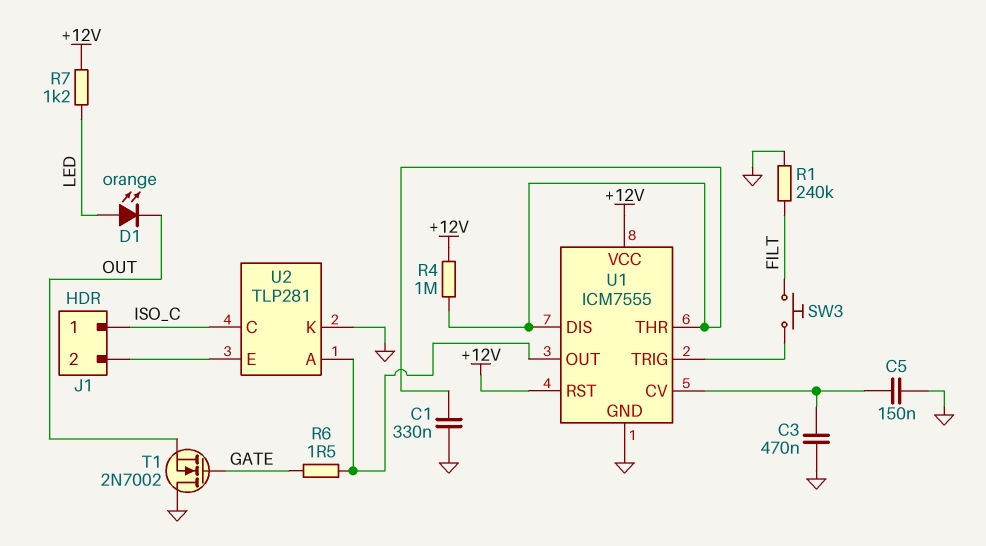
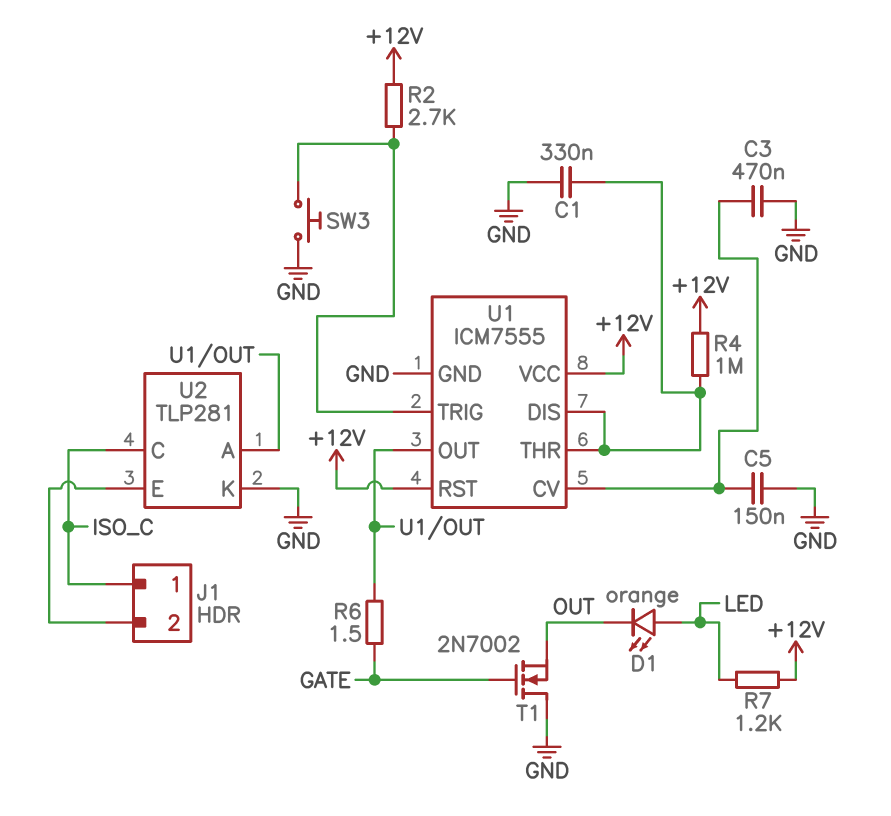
R1: 240k (FILT, GND) -> none
R2: none -> 2.7k (+12V, U1/TRIG)
SW3: button (FILT, U1/TRIG) -> button (GND, U1/TRIG)

